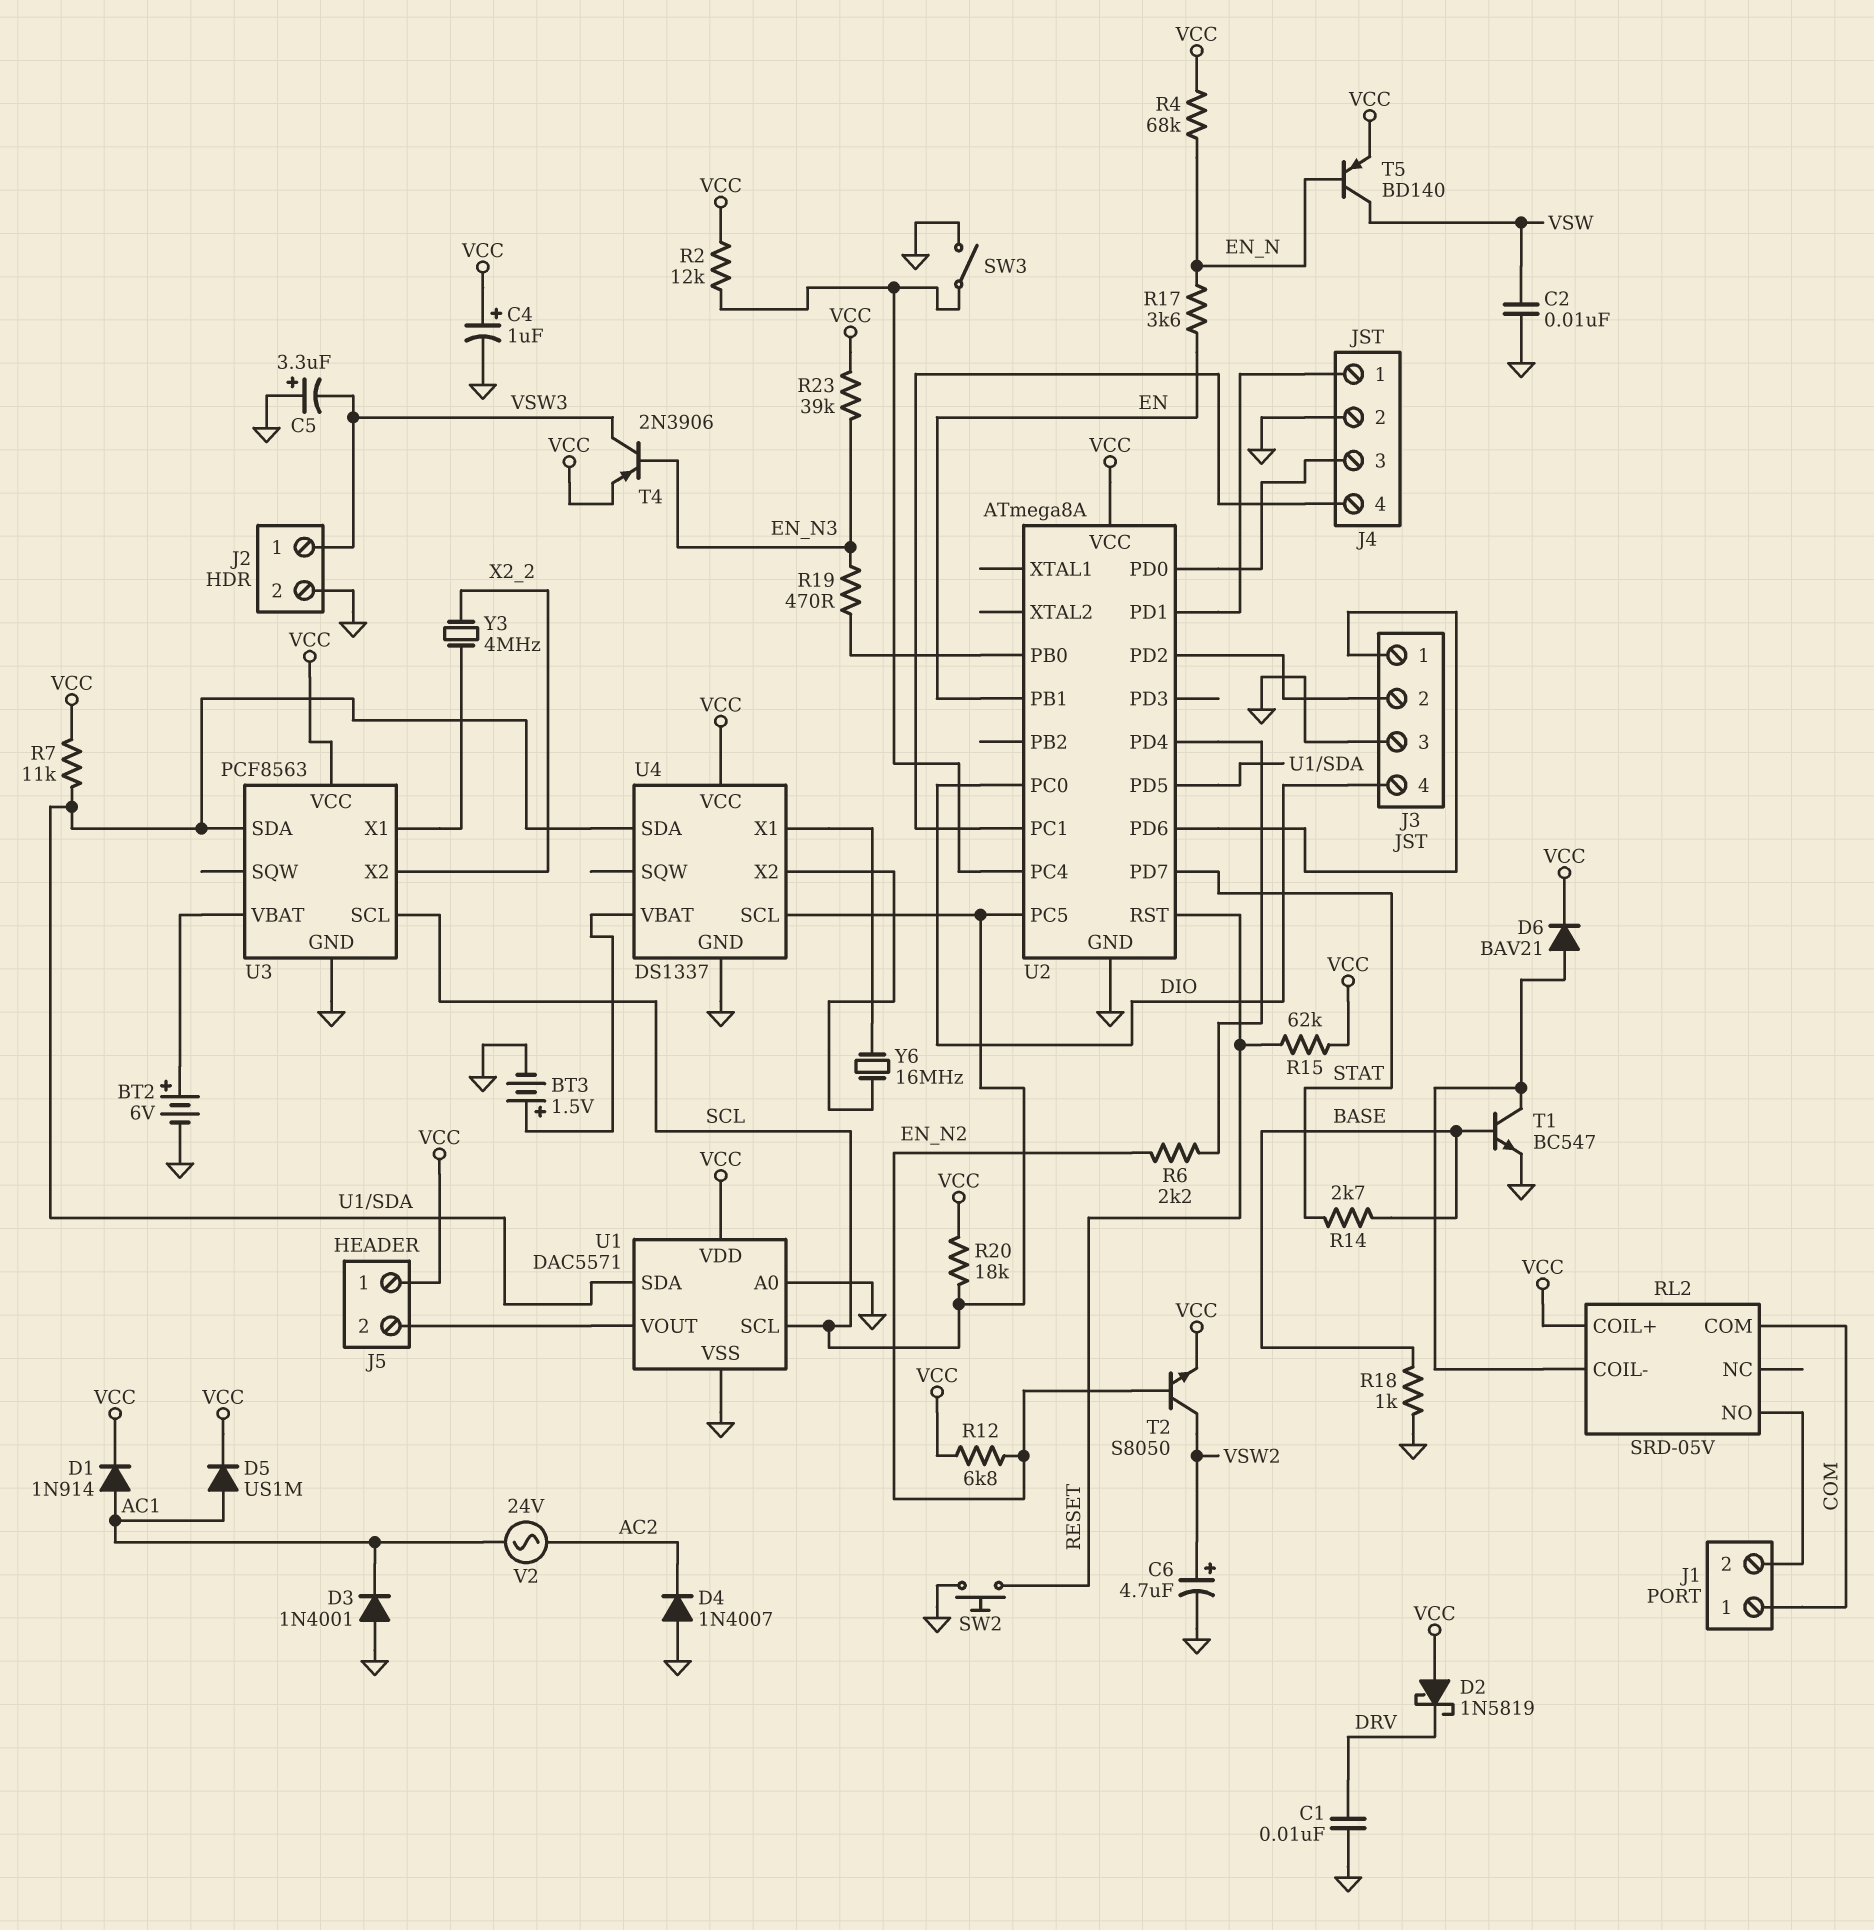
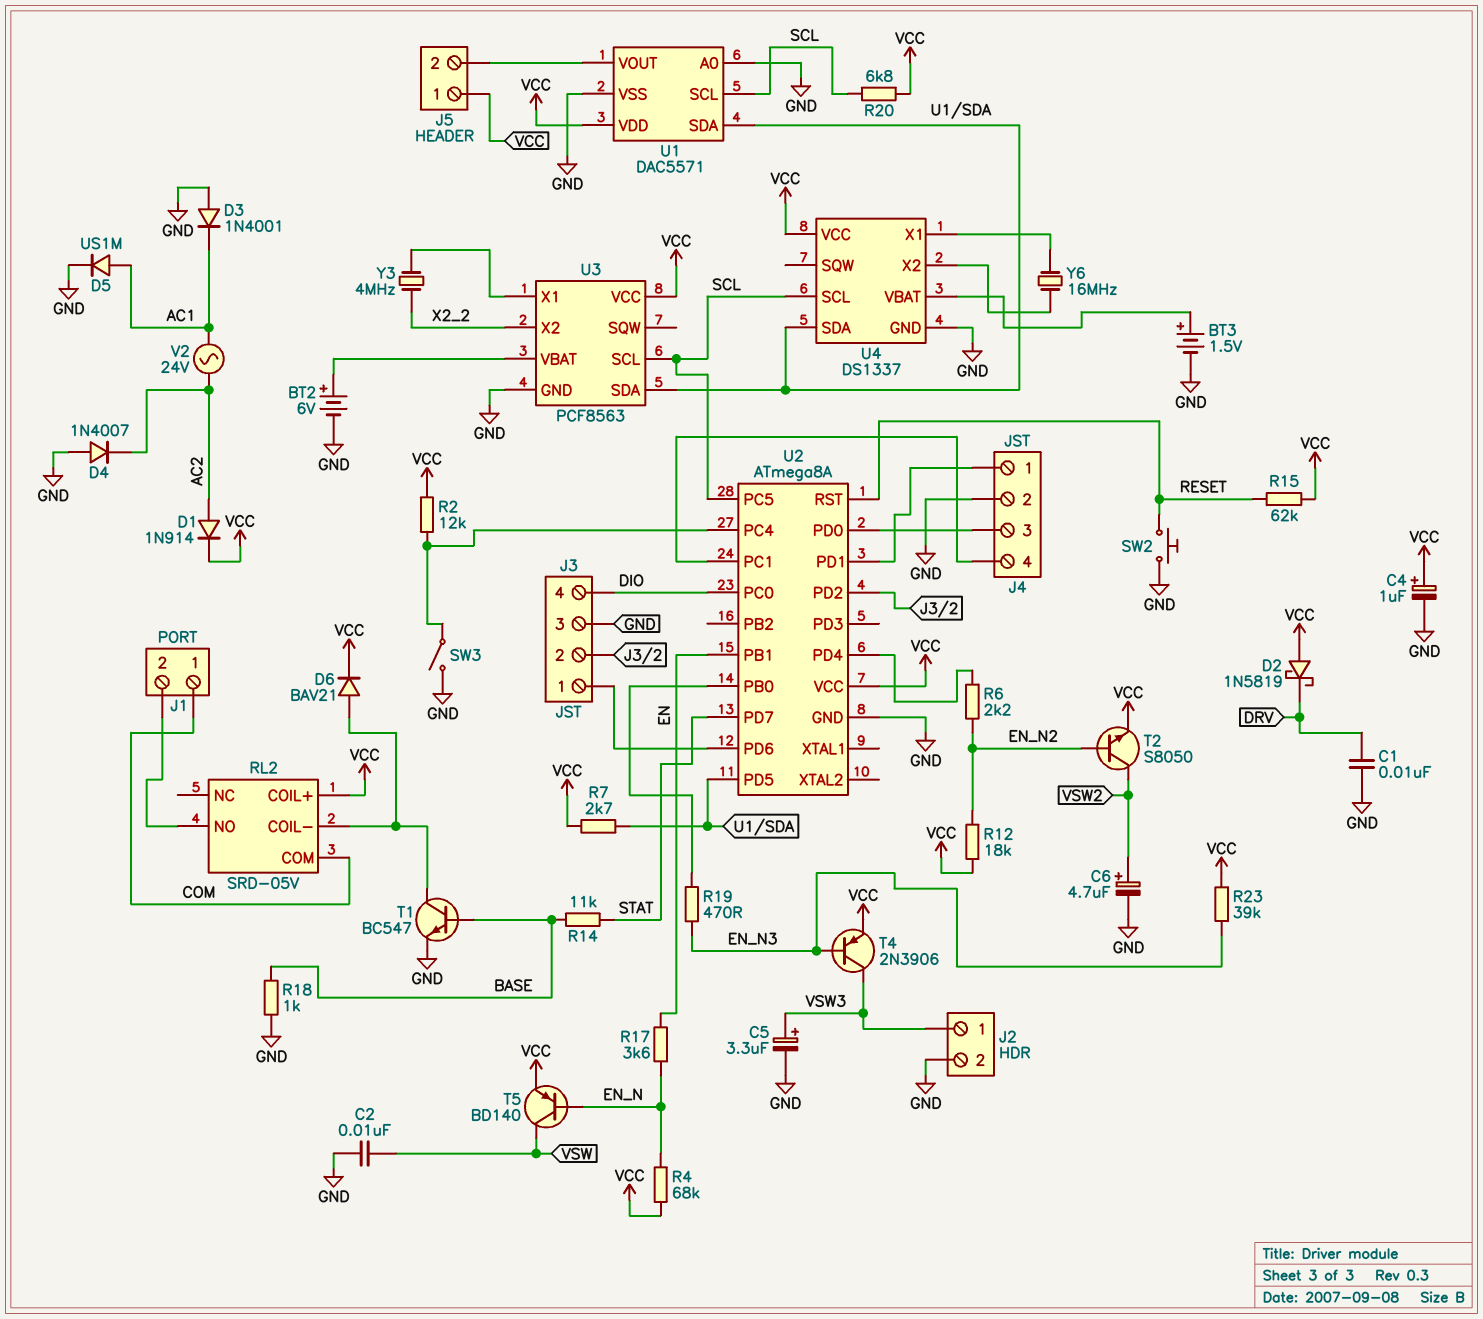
C5: 3.3uF (plus GND, minus VSW3) -> 3.3uF (plus VSW3, minus GND)
D1: diode 1N914 (A AC1, K VCC) -> diode 1N914 (A AC2, K VCC)
D5: diode US1M (A AC1, K VCC) -> diode US1M (A AC1, K GND)
R7: 11k (U1/SDA, VCC) -> 2.7k (U1/SDA, VCC)
R12: 6.8k (EN_N2, VCC) -> 18k (EN_N2, VCC)
R14: 2.7k (BASE, STAT) -> 11k (BASE, STAT)
R20: 18k (SCL, VCC) -> 6.8k (SCL, VCC)

